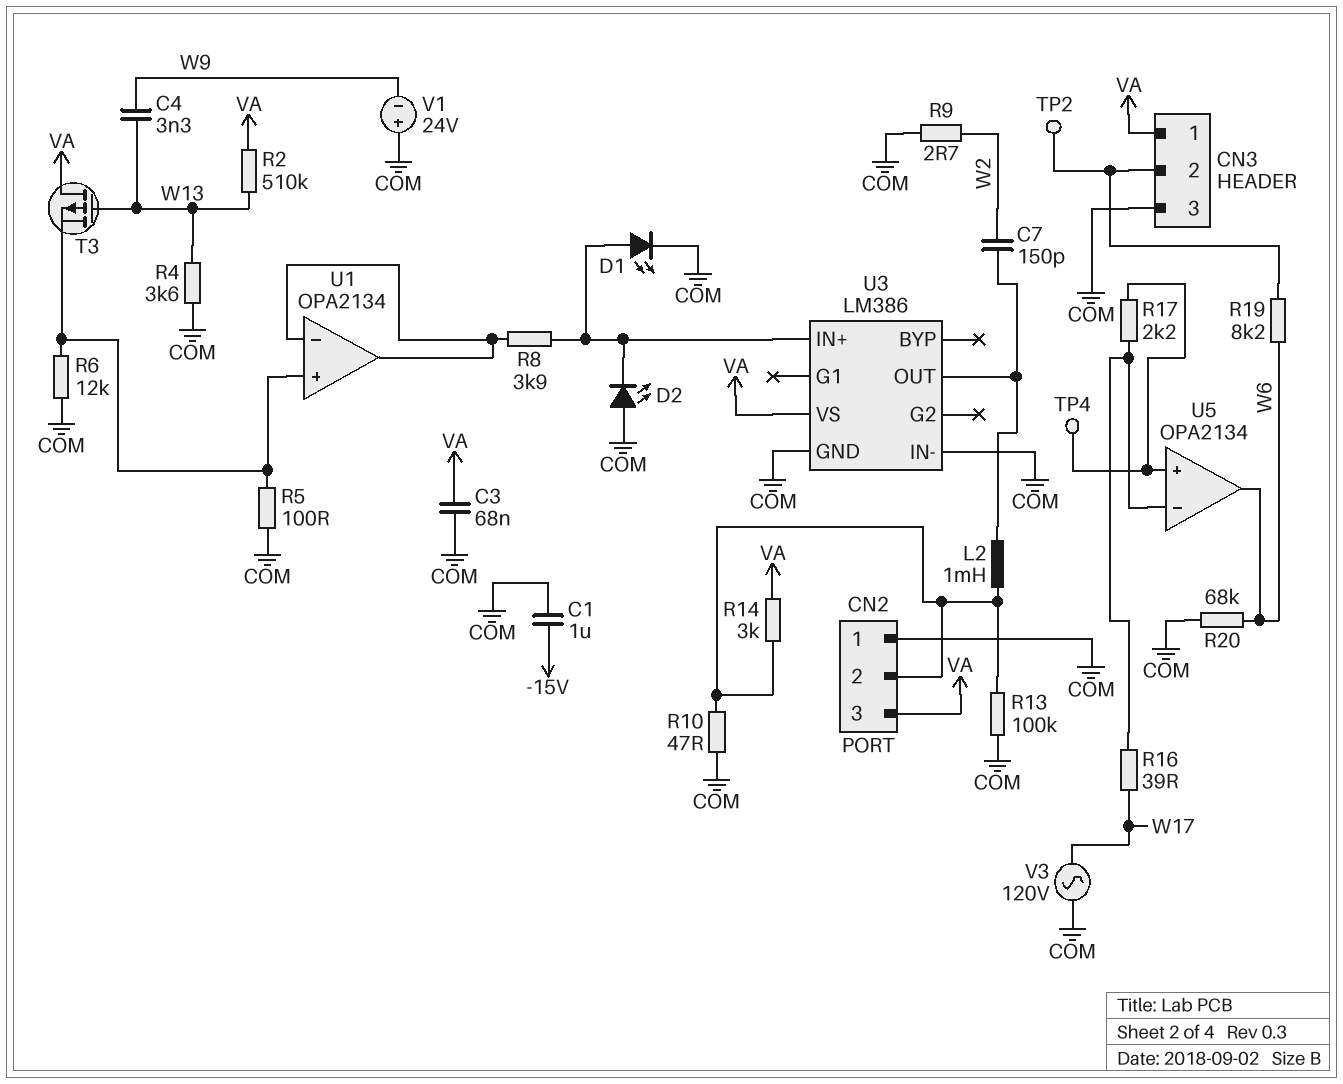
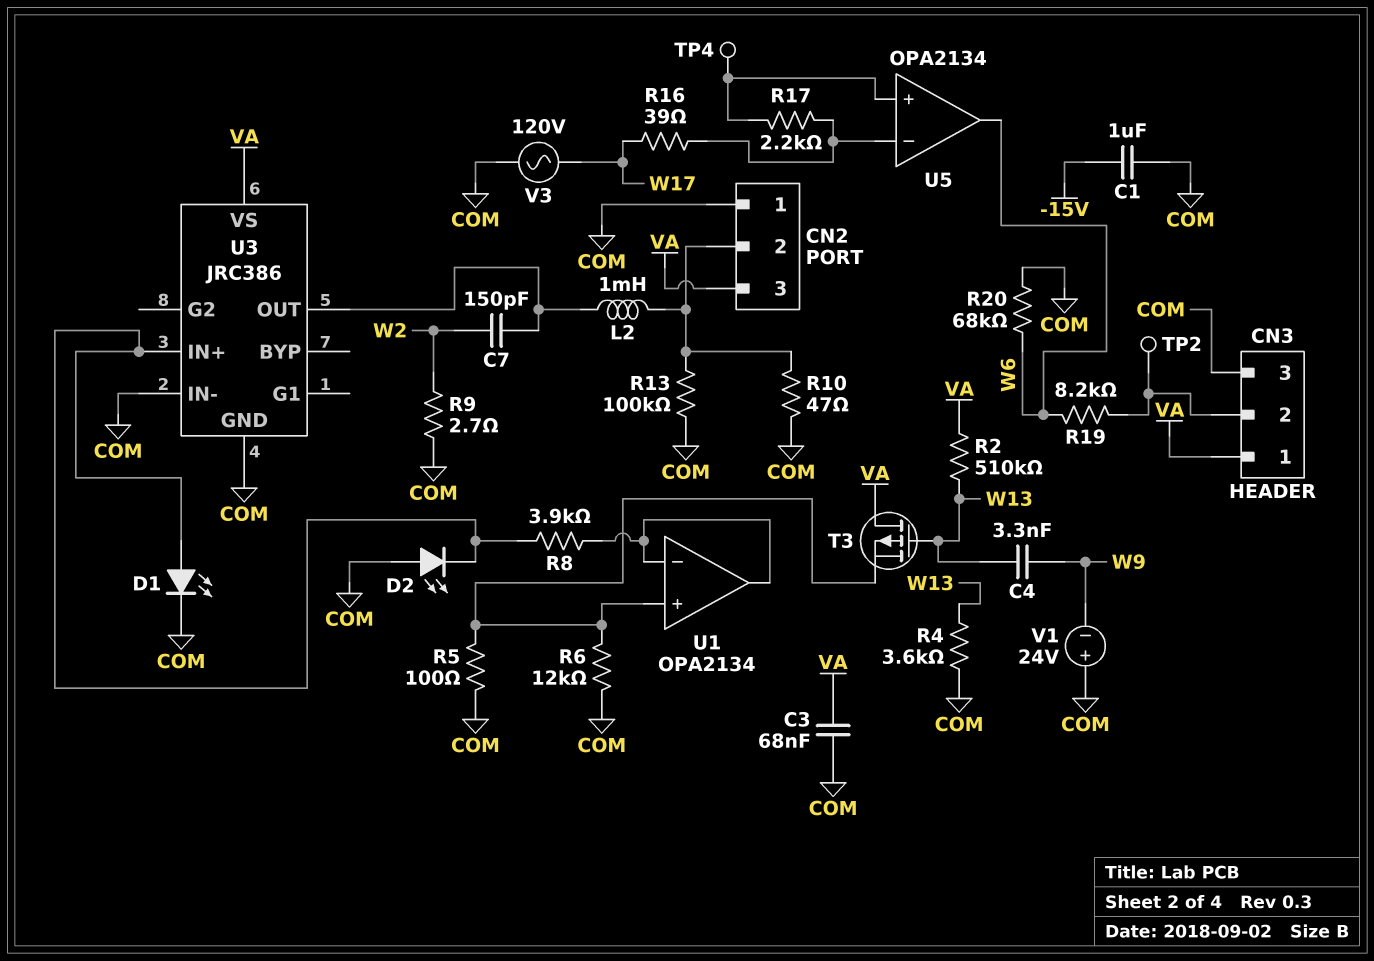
R14: 3k (CN2/2, VA) -> none
U3: LM386 -> JRC386

